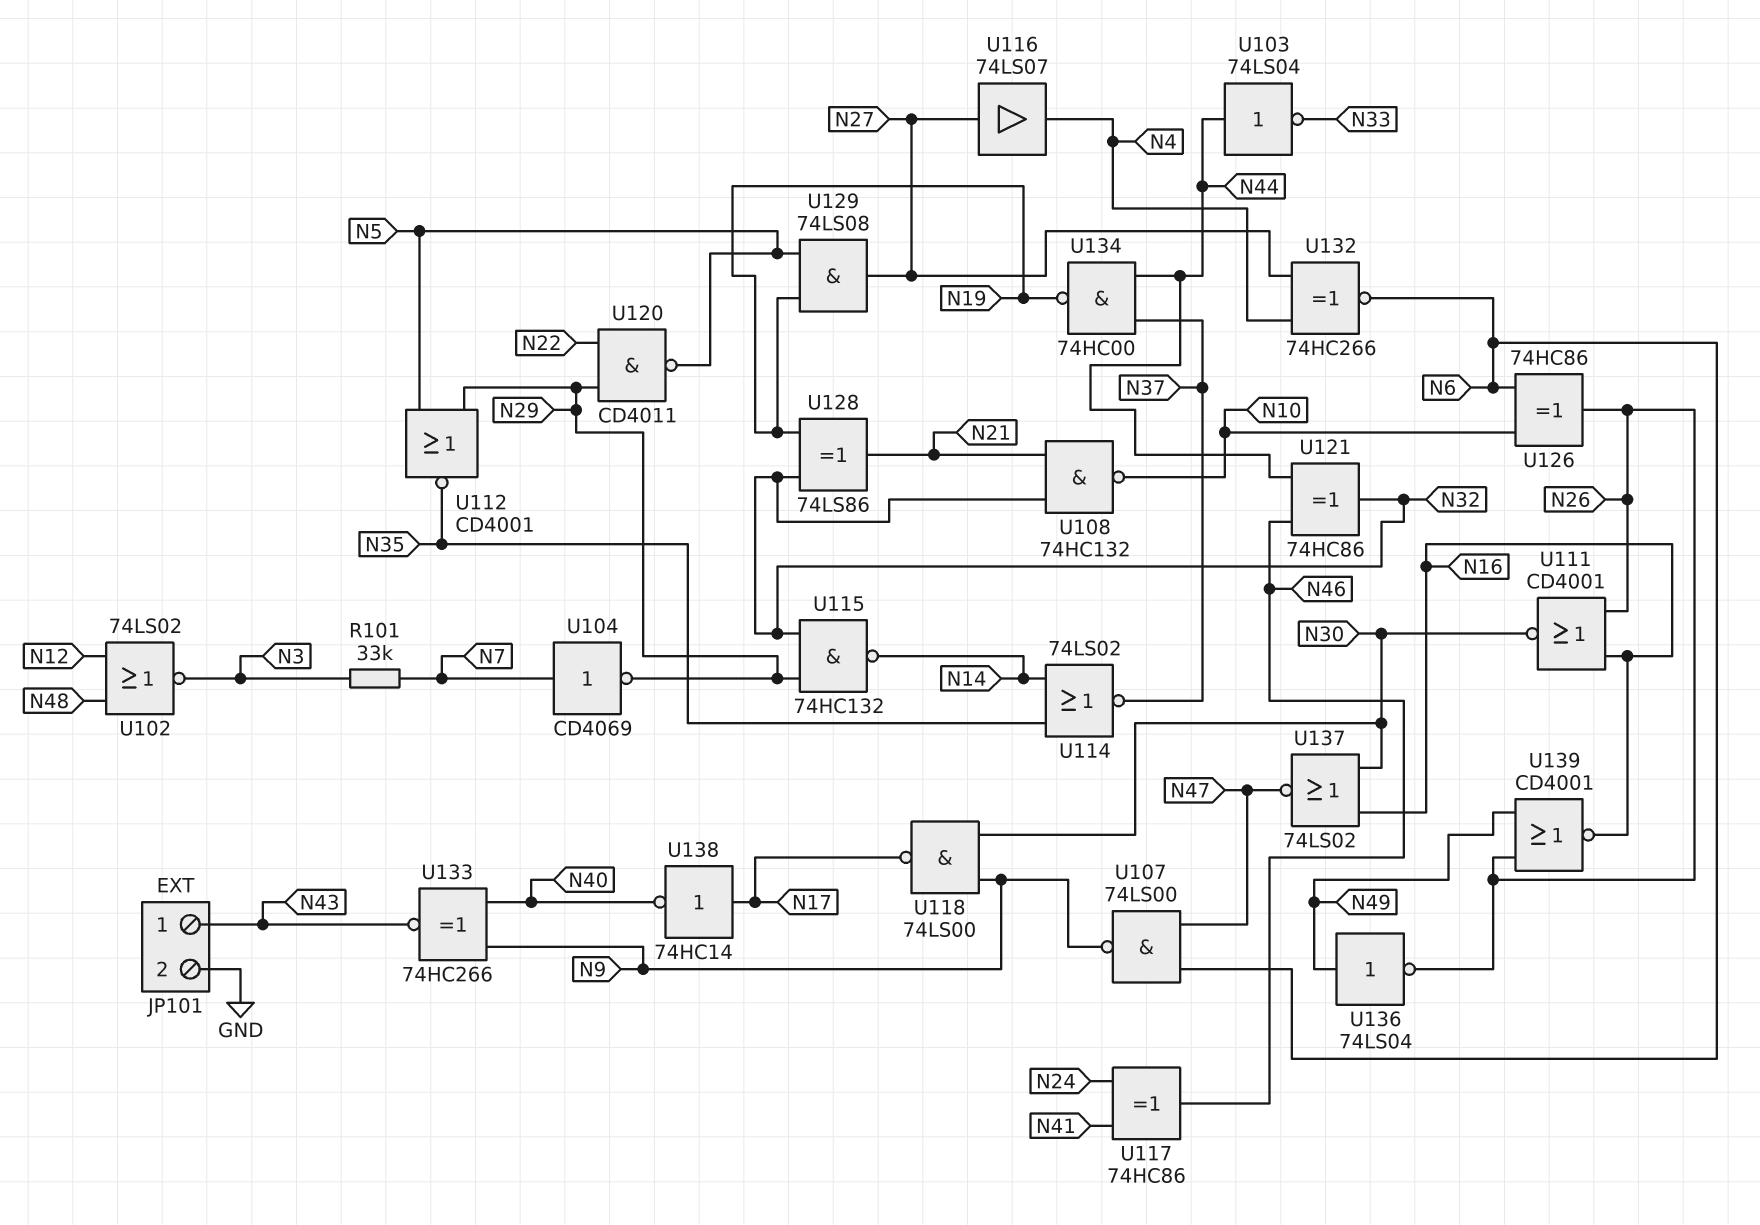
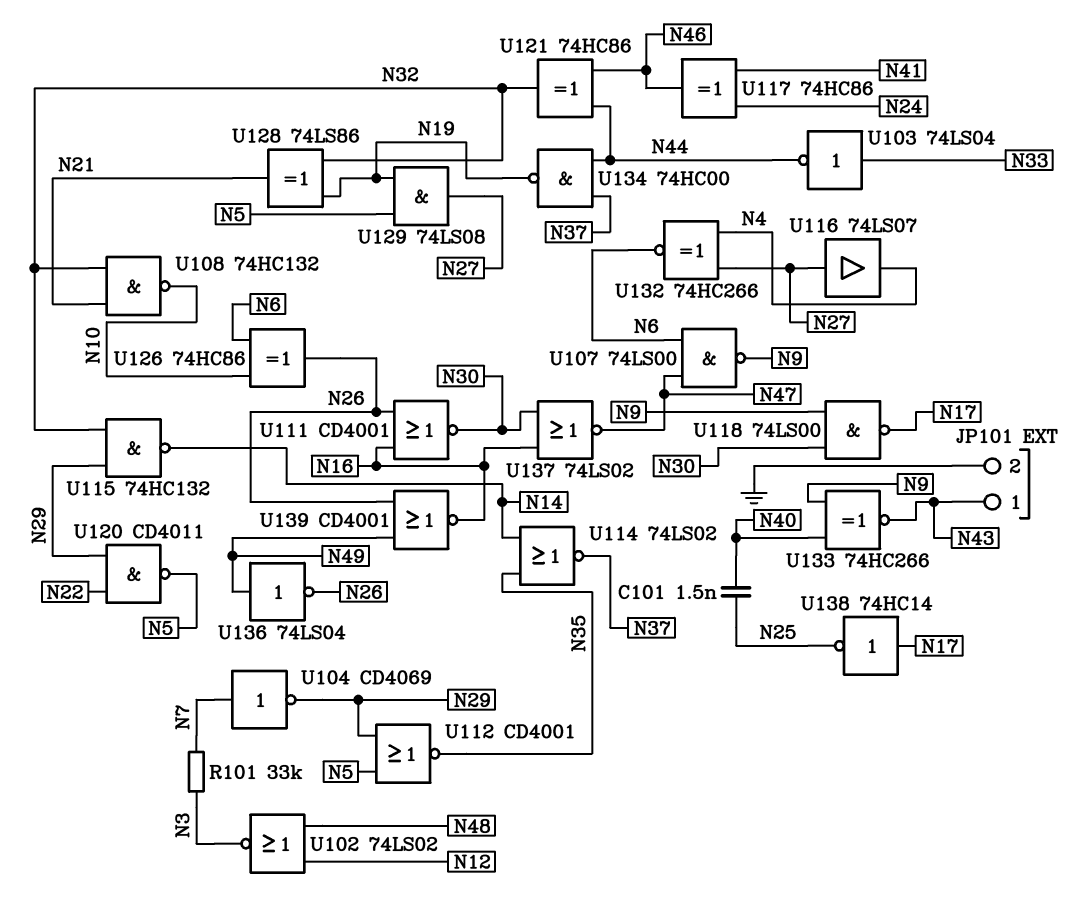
C101: none -> 1.5nF (N25, N40)
U103: NOT 74LS04 (in N44, out N33) -> NOT 74LS04 (in N33, out N44)
U138: NOT 74HC14 (in N17, out N40) -> NOT 74HC14 (in N17, out N25)

